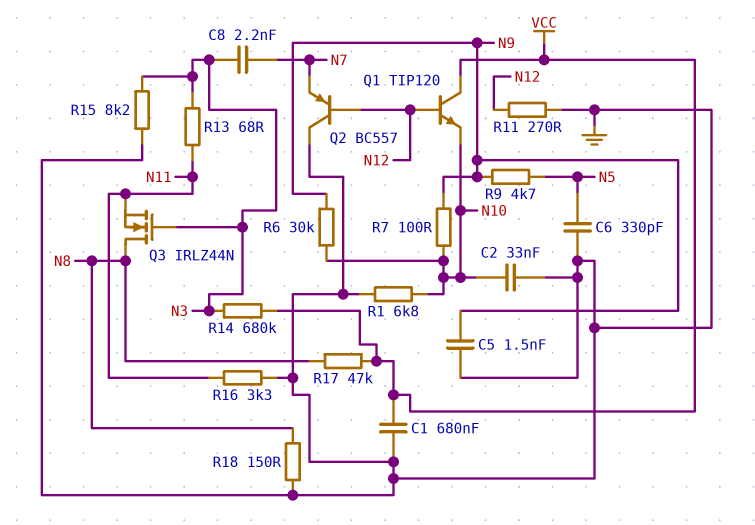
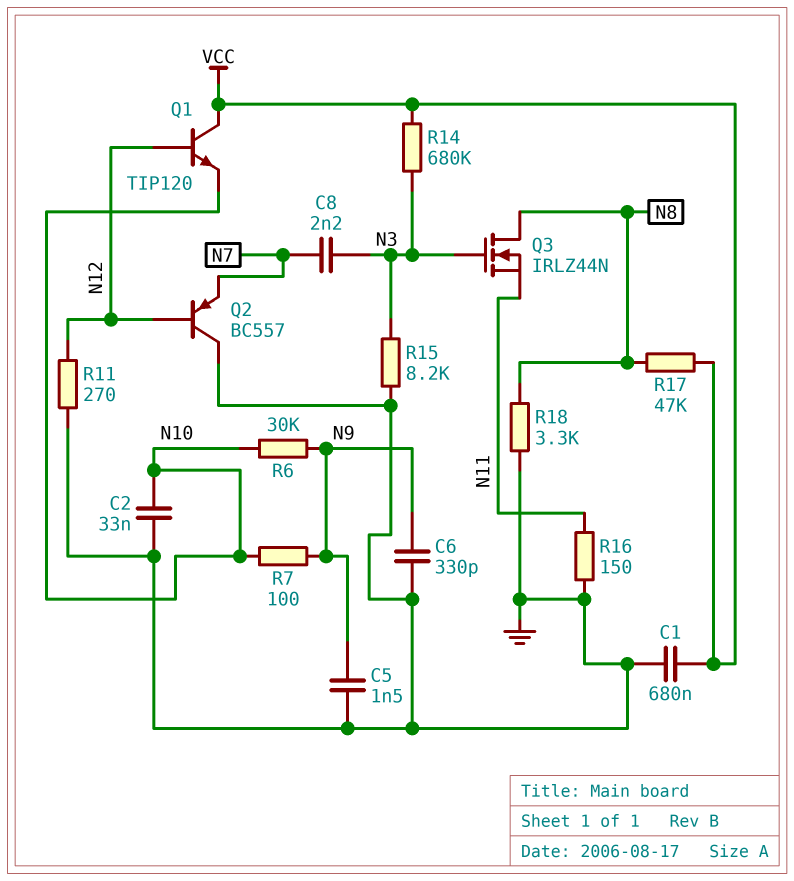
C6: 330pF (GND, N5) -> 330pF (GND, N9)
R1: 6.8k (GND, N10) -> none
R9: 4.7k (N5, N9) -> none
R13: 68 (N3, N11) -> none
R16: 3.3k (GND, N11) -> 150 (GND, N11)
R18: 150 (GND, N8) -> 3.3k (GND, N8)

